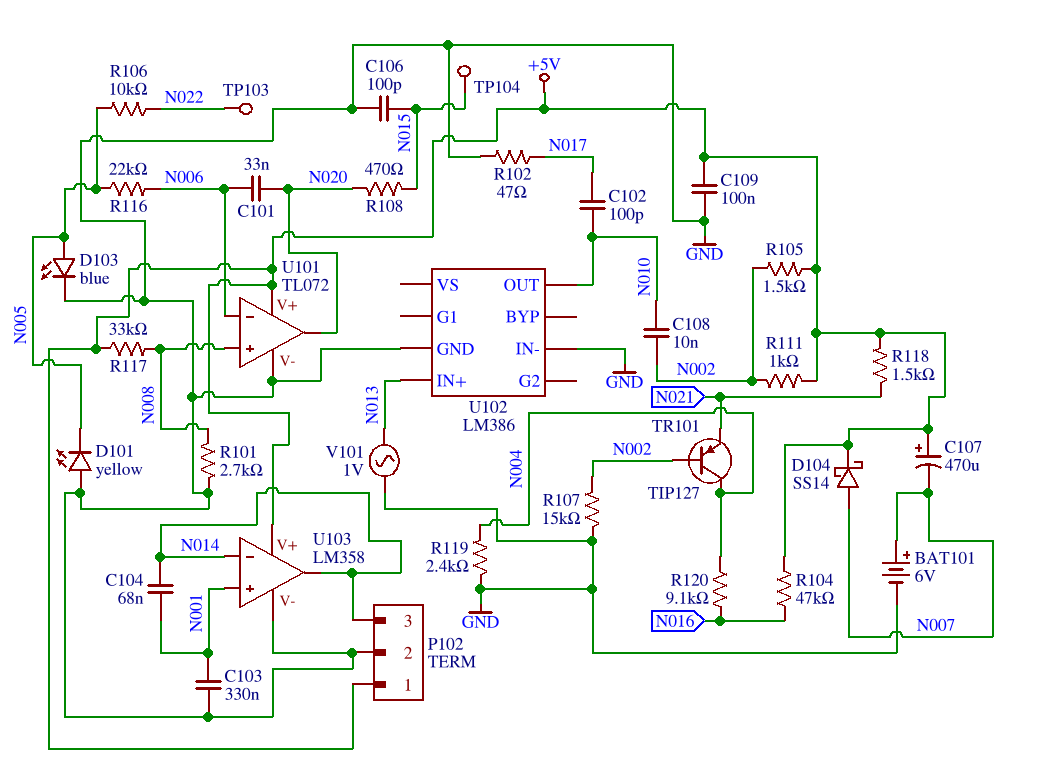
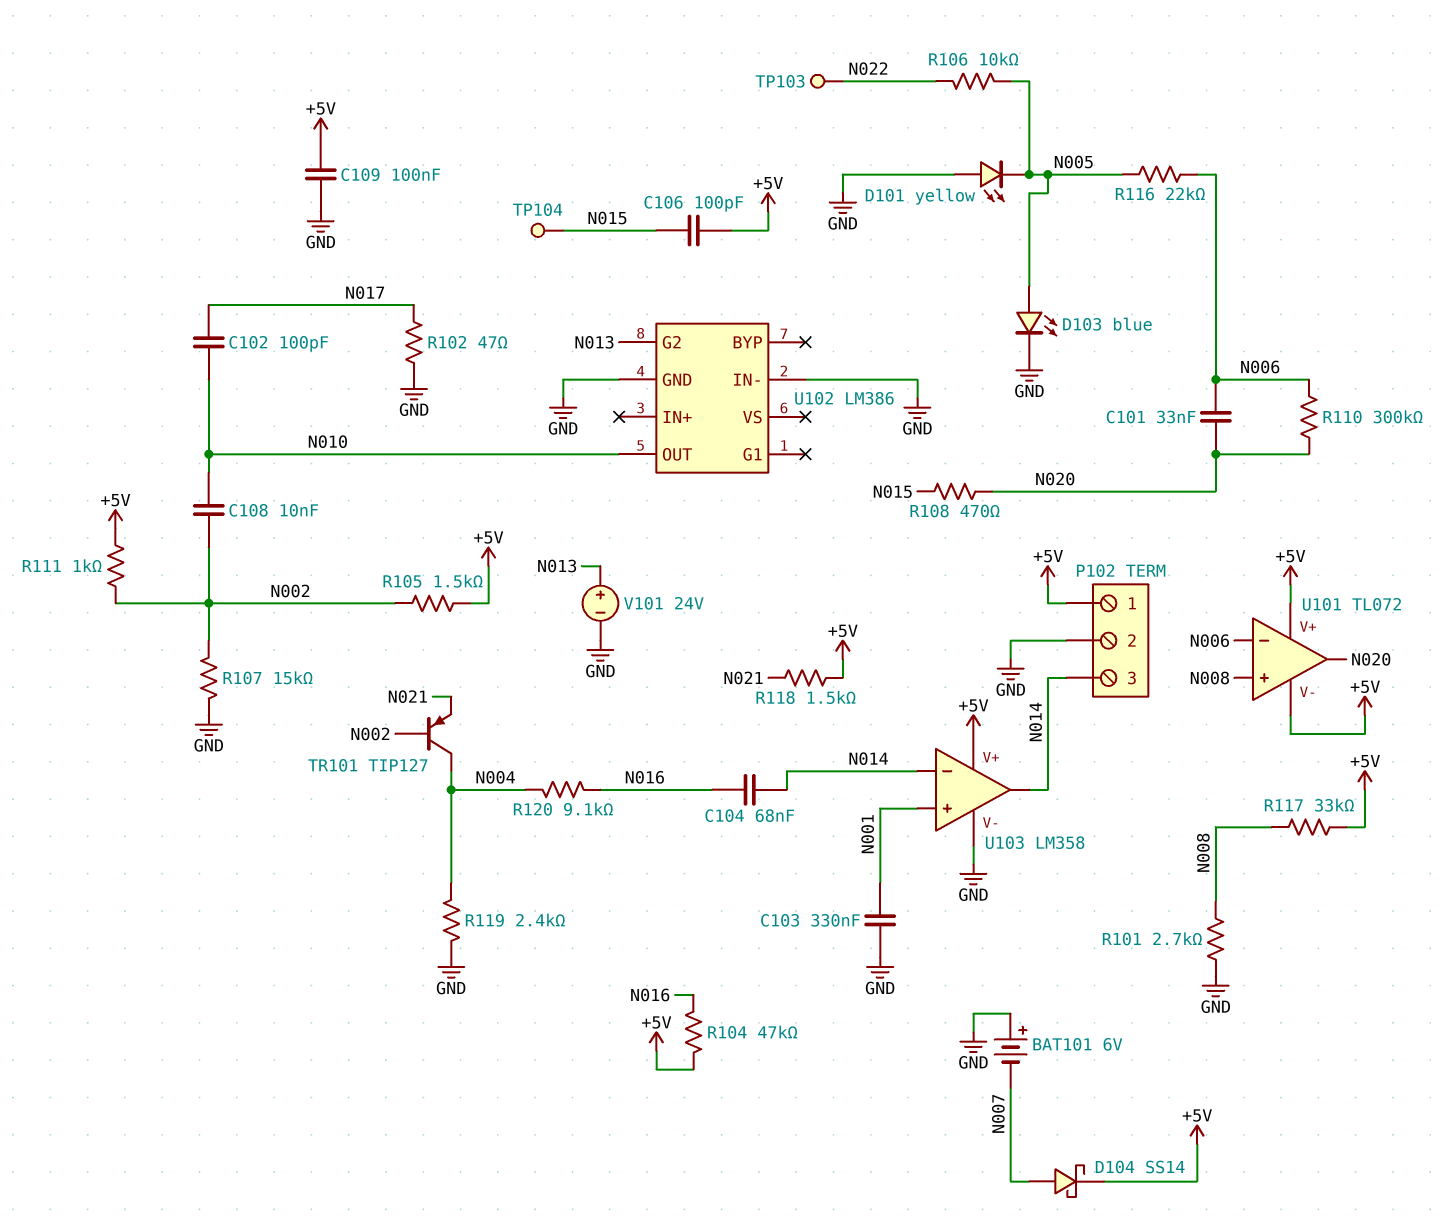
BAT101: 6V (plus N007, minus GND) -> 6V (plus GND, minus N007)
C104: 68nF (N001, N014) -> 68nF (N014, N016)
C106: 100pF (GND, N015) -> 100pF (+5V, N015)
C107: 470uF (plus +5V, minus N007) -> none
R110: none -> 300k (N006, N020)
U101 pin V-: GND -> +5V
U102 pin G2: none -> N013
U102 pin IN+: N013 -> none
V101: AC 1V (GND, N013) -> 24V (plus N013, minus GND)

